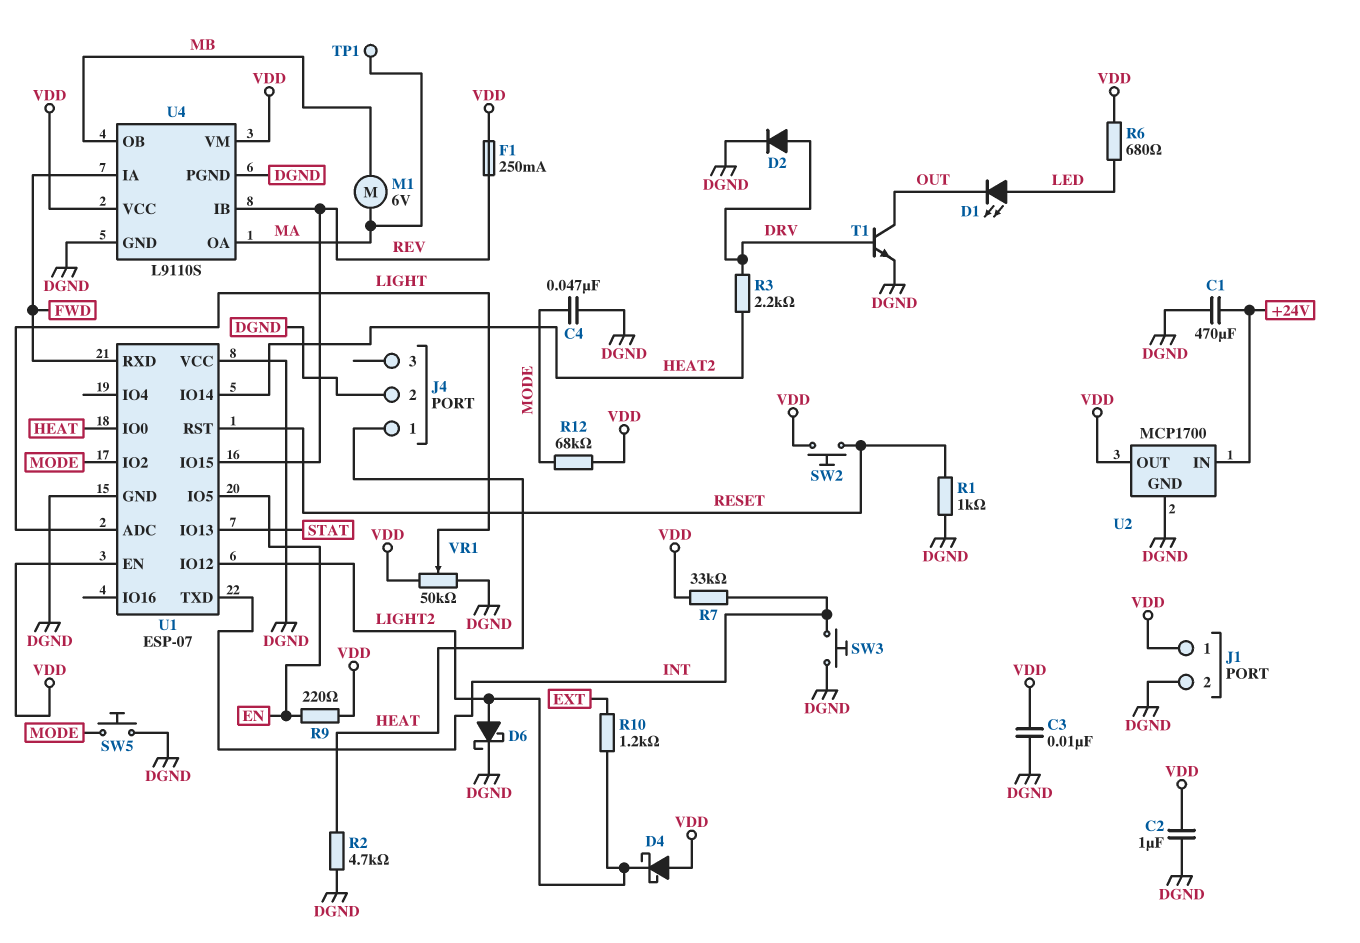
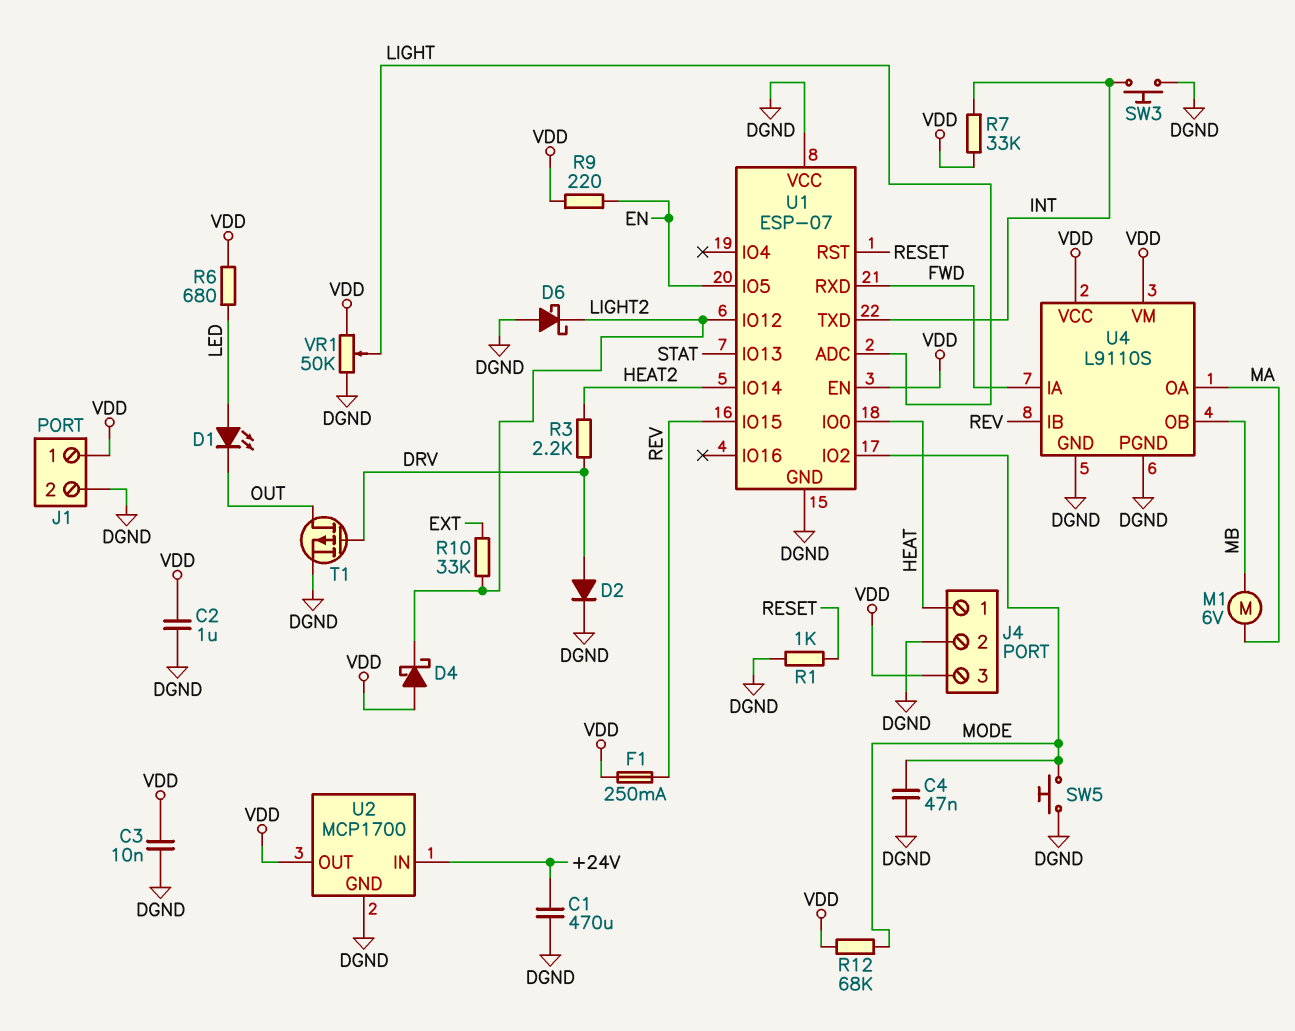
D6: schottky (A LIGHT2, K DGND) -> schottky (A DGND, K LIGHT2)
J4 pin 3: none -> VDD
R2: 4.7k (DGND, HEAT) -> none
R10: 1.2k (EXT, LIGHT2) -> 33k (EXT, LIGHT2)
SW2: button (RESET, VDD) -> none
T1: NPN (B DRV, C OUT, E DGND) -> PMOS (G DRV, D OUT, S DGND)
TP1: test point (MA) -> none

